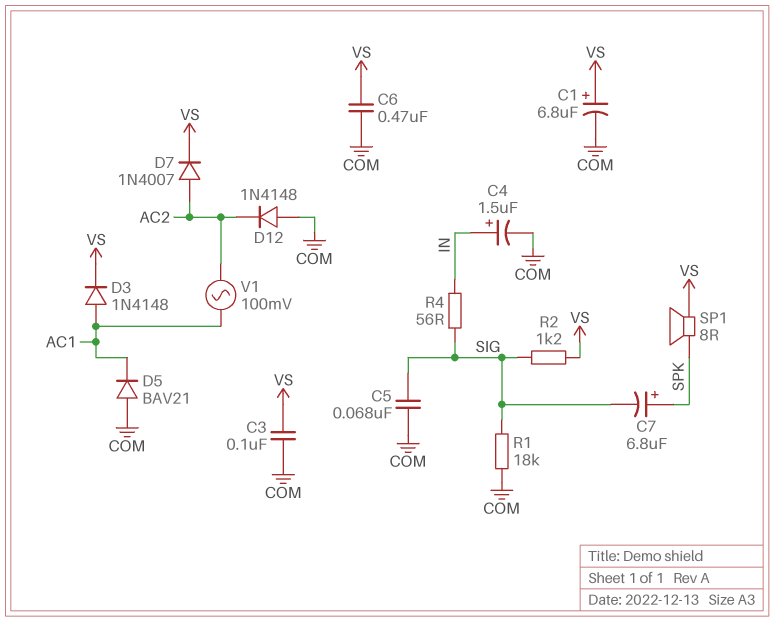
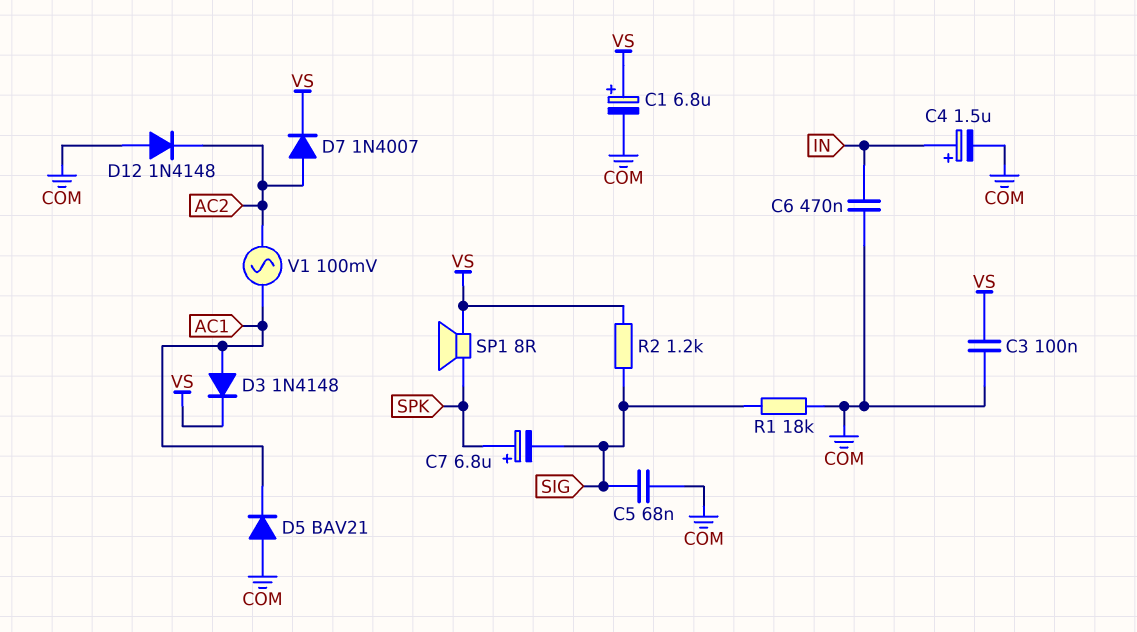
C6: 470nF (COM, VS) -> 470nF (COM, IN)
R4: 56 (IN, SIG) -> none

